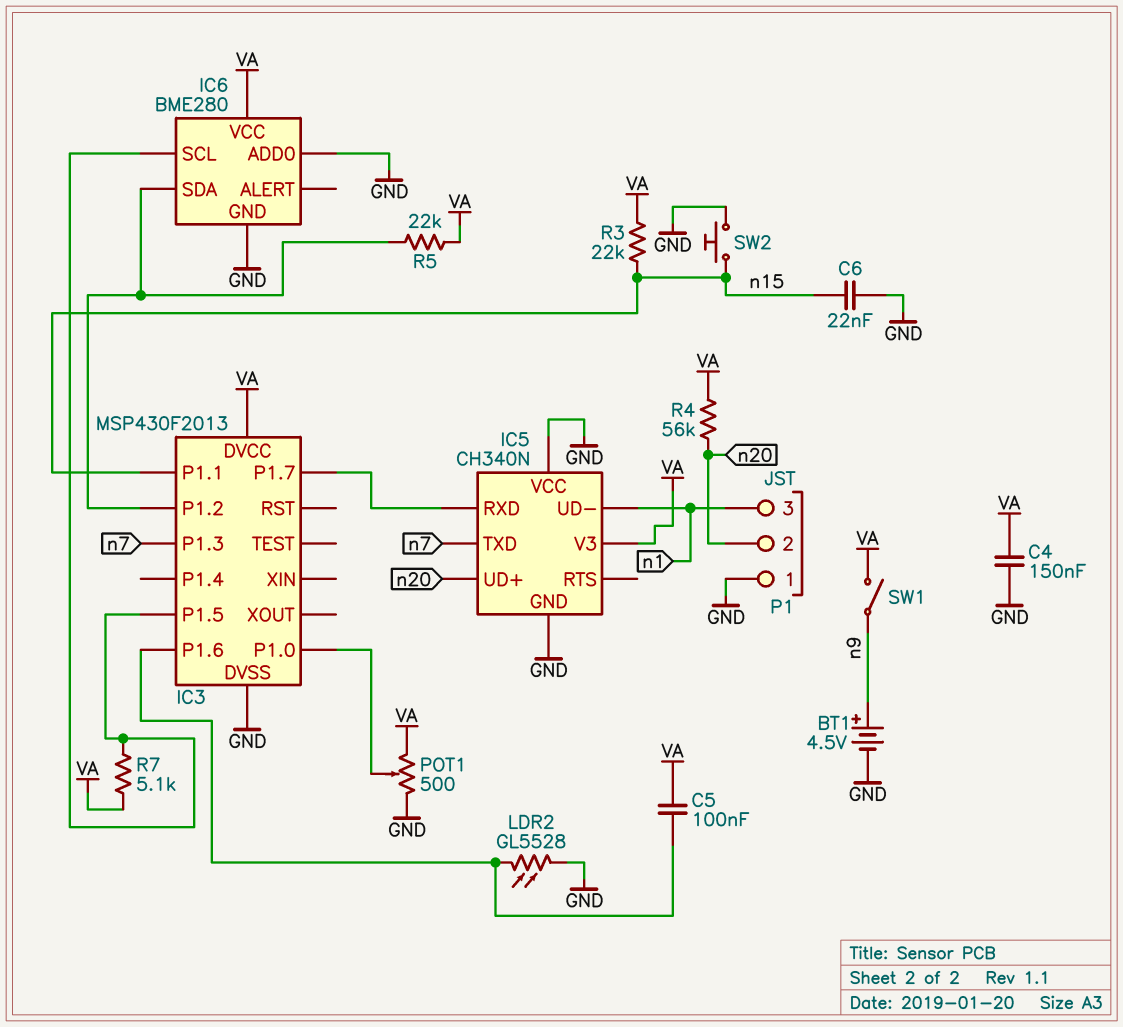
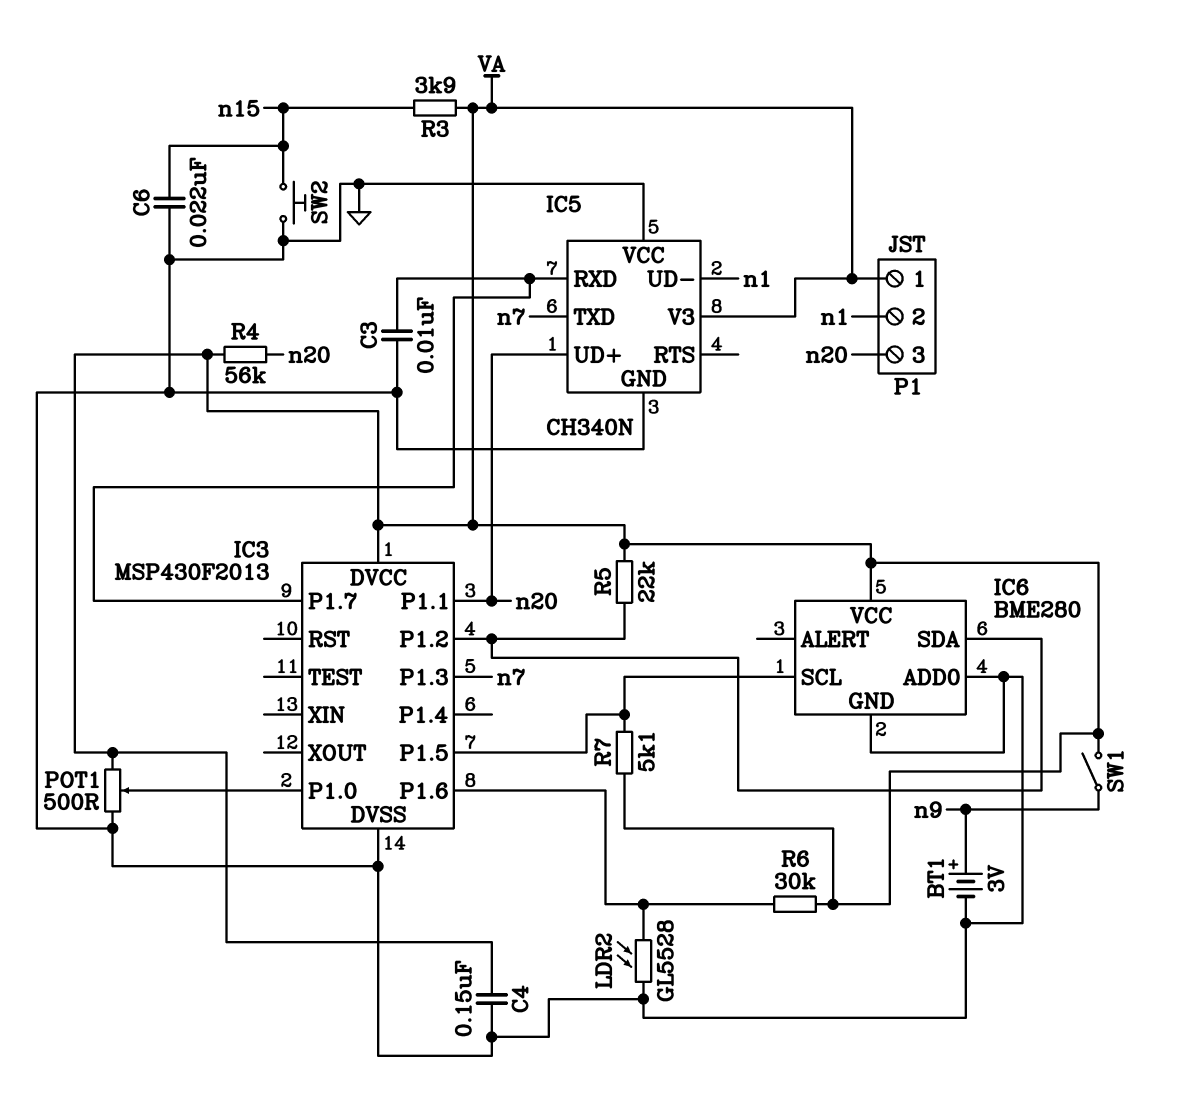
BT1: 4.5V (plus n9, minus GND) -> 3V (plus n9, minus GND)
C3: none -> 10nF (GND, IC3/P1.7)
C5: 100nF (IC3/P1.6, VA) -> none
IC3 pin P1.1: n15 -> n20
P1 pin 1: GND -> VA
P1 pin 2: n20 -> n1
P1 pin 3: n1 -> n20
R3: 22k (VA, n15) -> 3.9k (VA, n15)
R6: none -> 30k (IC3/P1.6, VA)

